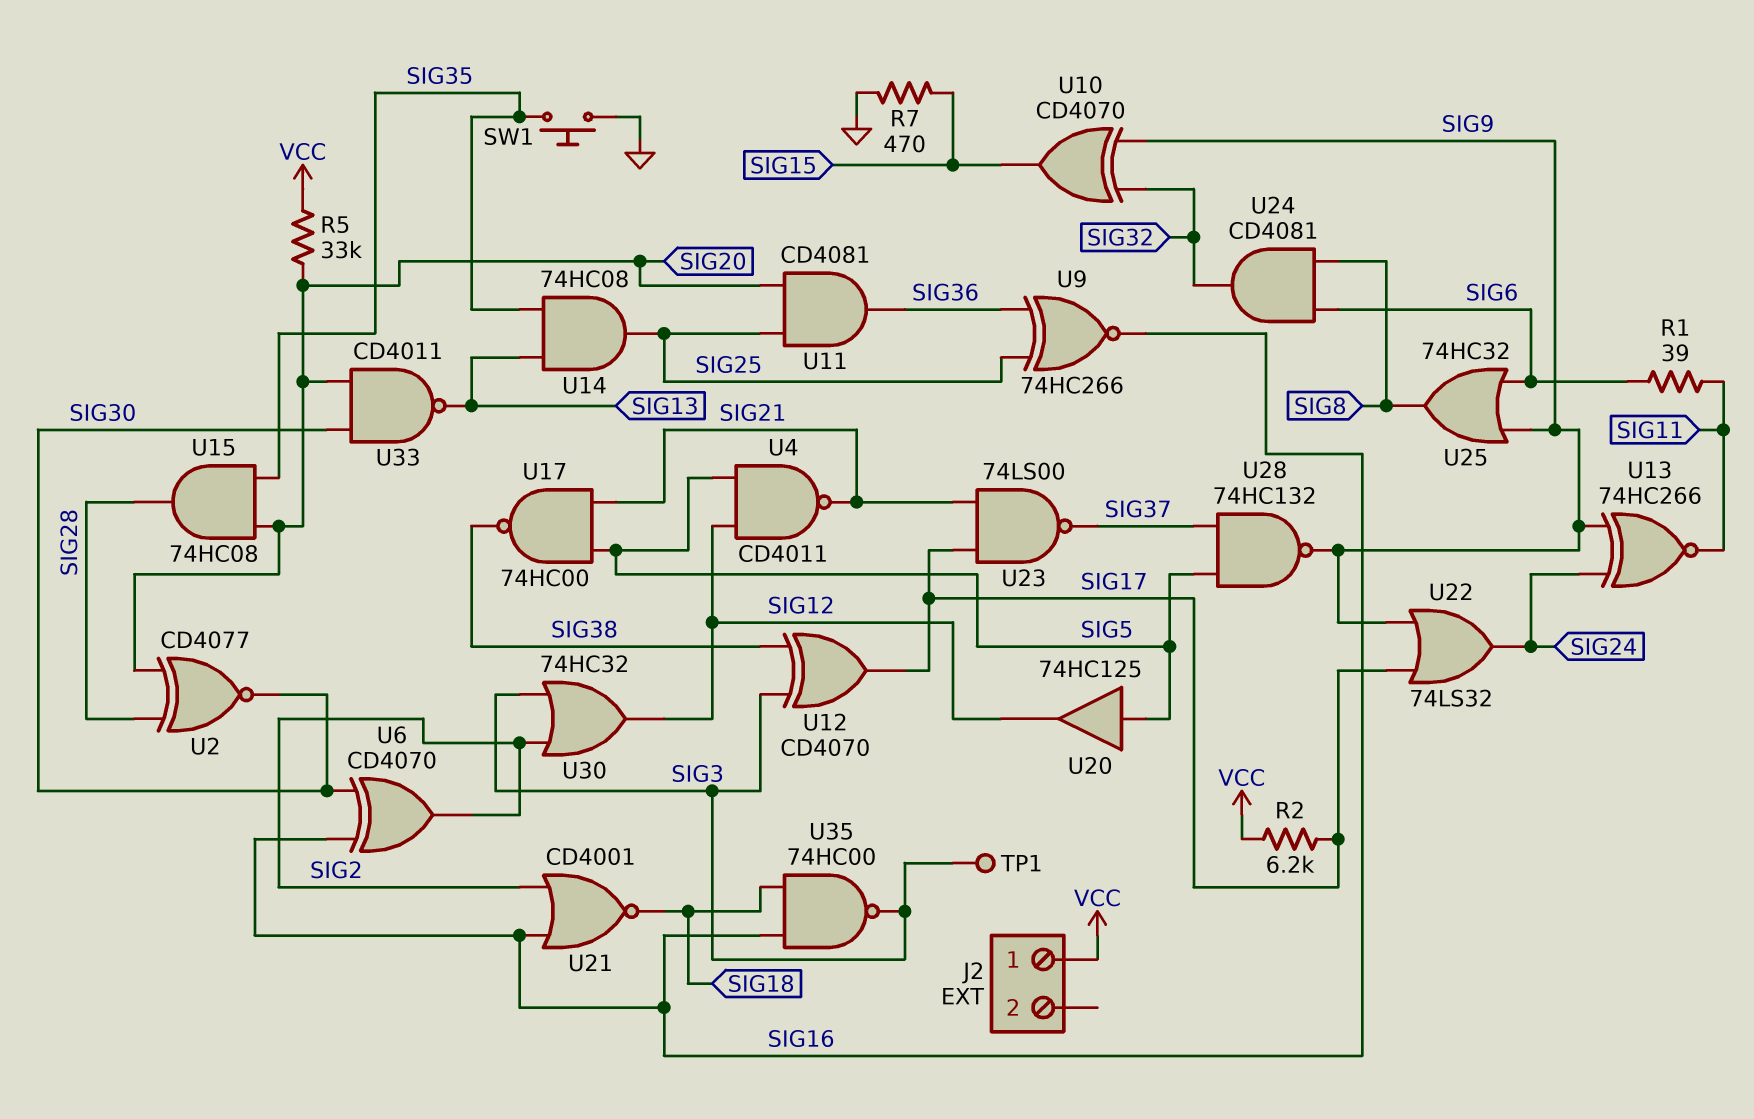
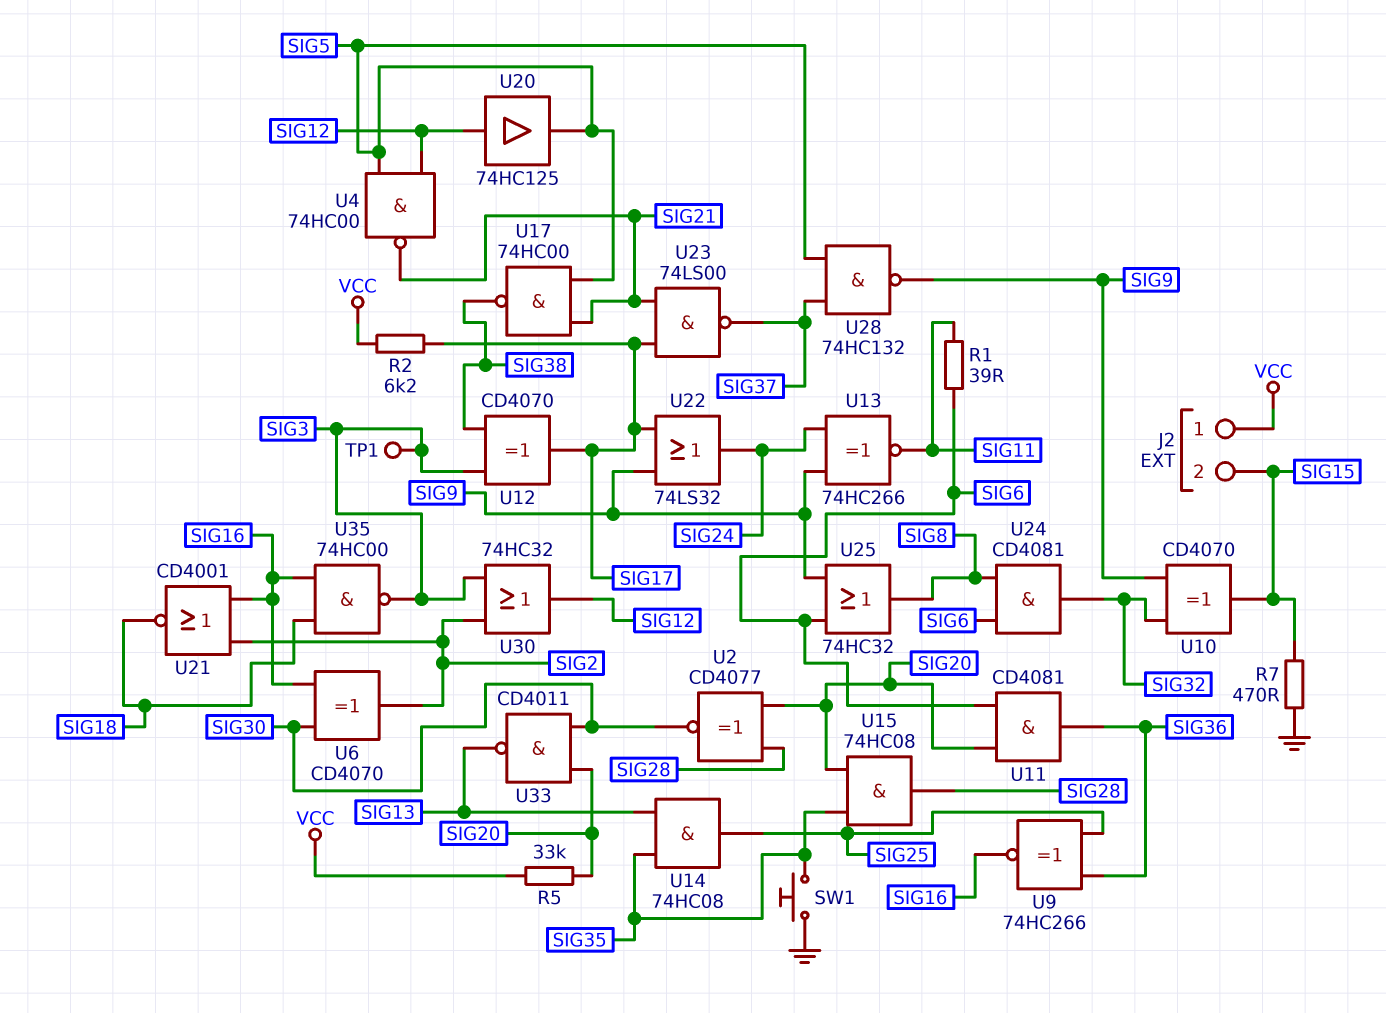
J2 pin 2: none -> SIG15
U4: NAND CD4011 (in SIG5, in SIG12, out SIG21) -> NAND 74HC00 (in SIG5, in SIG12, out SIG21)
U11: AND CD4081 (in SIG20, in SIG25, out SIG36) -> AND CD4081 (in SIG6, in SIG20, out SIG36)
U20: buffer 74HC125 (in SIG5, out SIG12) -> buffer 74HC125 (in SIG12, out SIG5)

